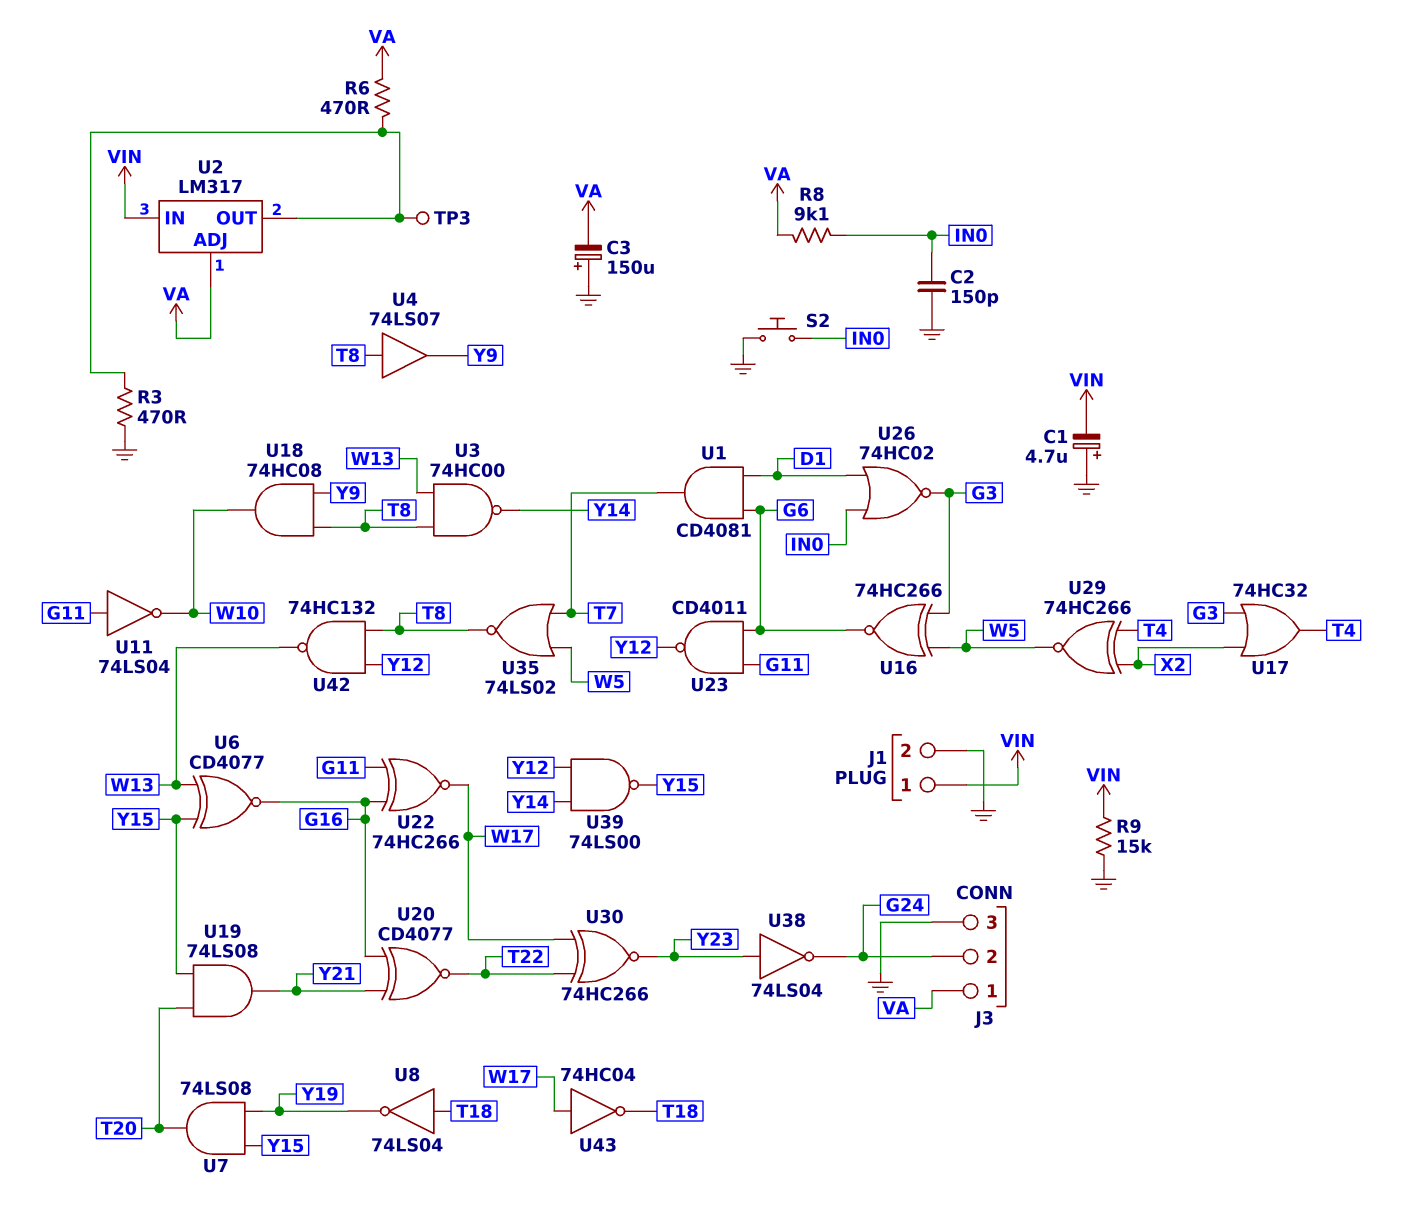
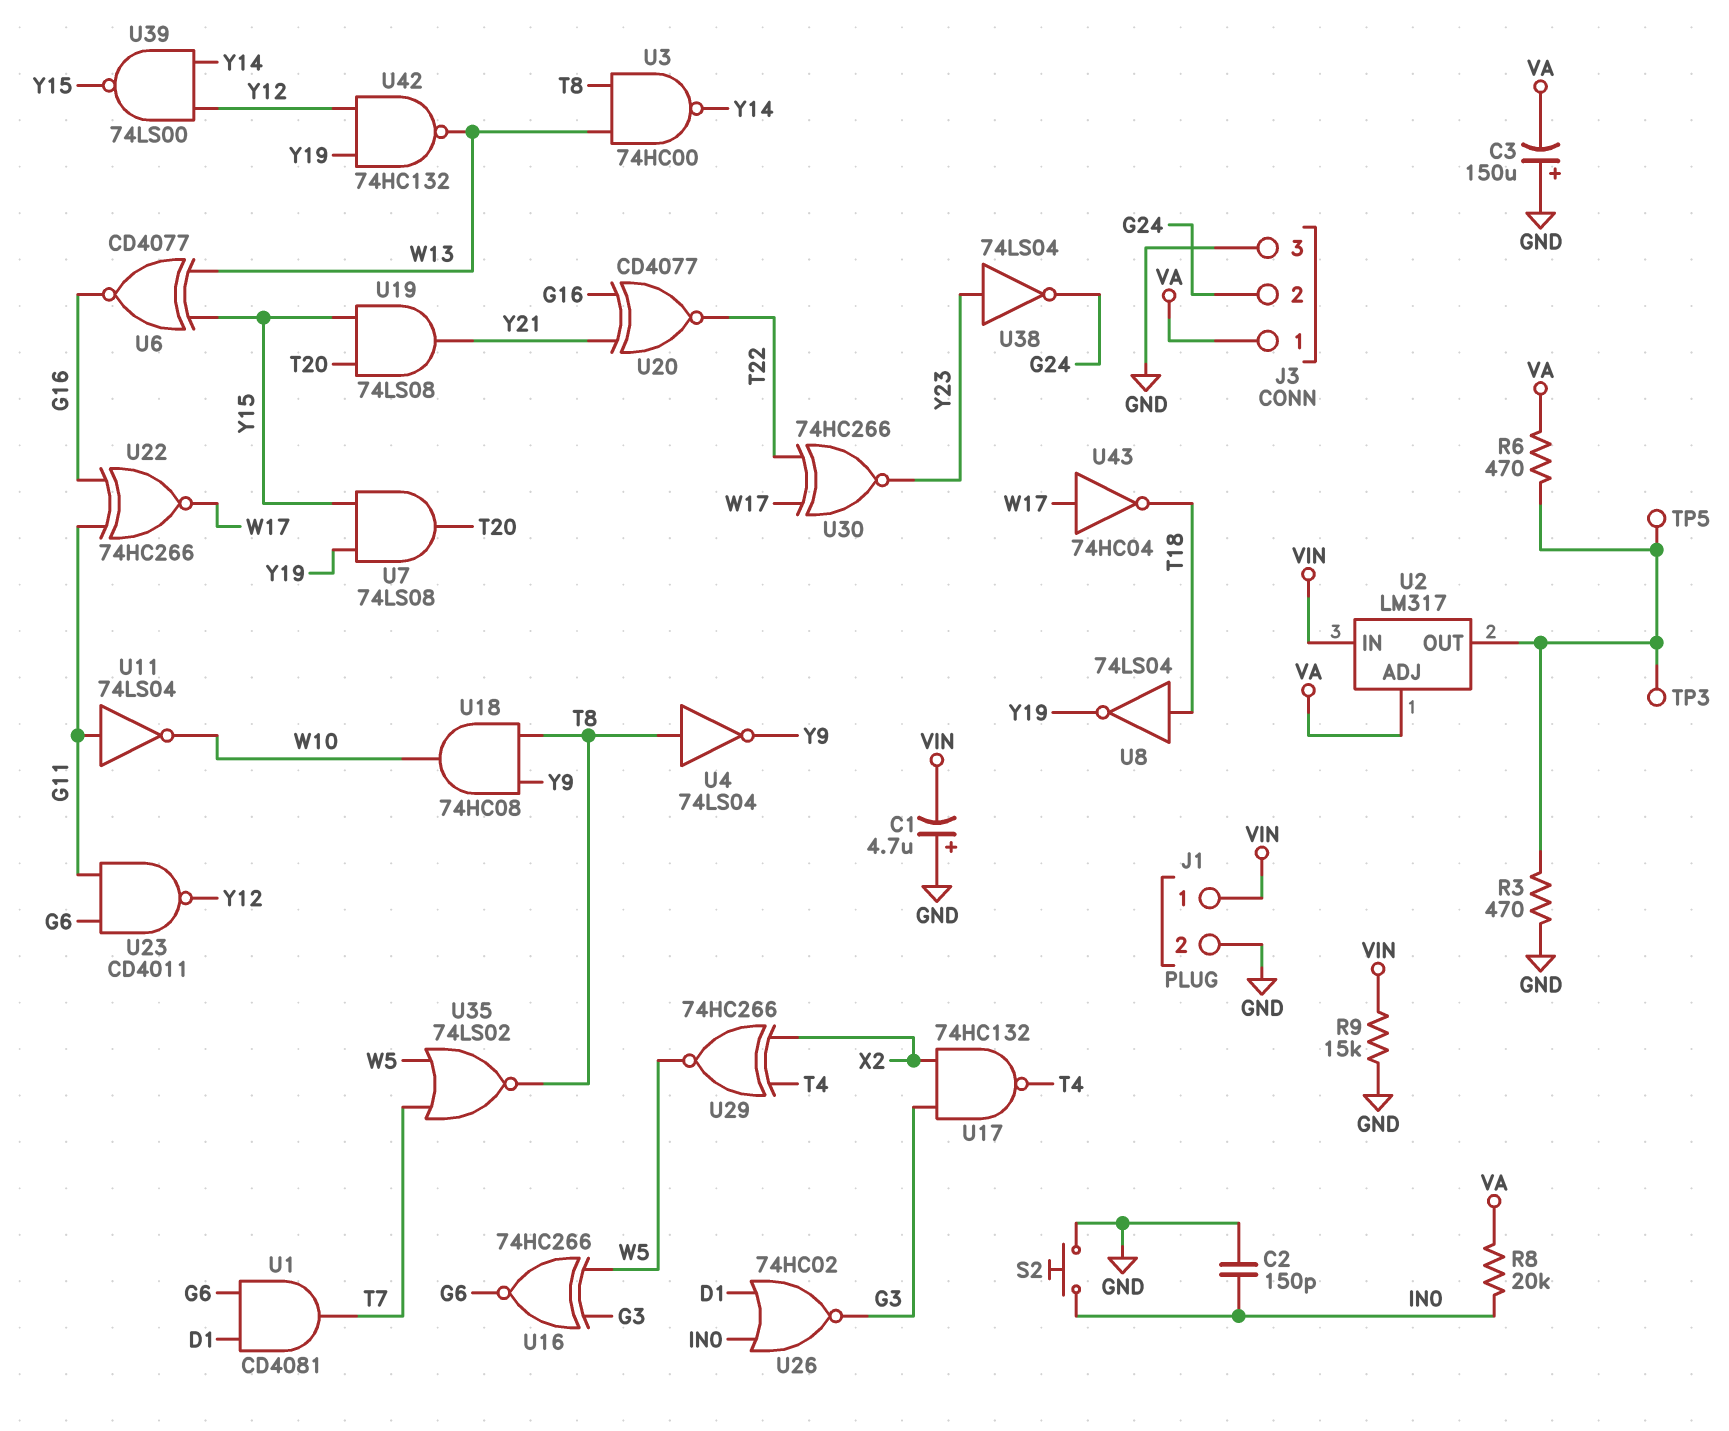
R8: 9.1k (IN0, VA) -> 20k (IN0, VA)
TP5: none -> test point (U2/OUT)
U4: buffer 74LS07 (in T8, out Y9) -> NOT 74LS04 (in T8, out Y9)
U17: OR 74HC32 (in G3, in X2, out T4) -> NAND 74HC132 (in G3, in X2, out T4)
U42: NAND 74HC132 (in T8, in Y12, out W13) -> NAND 74HC132 (in Y12, in Y19, out W13)

